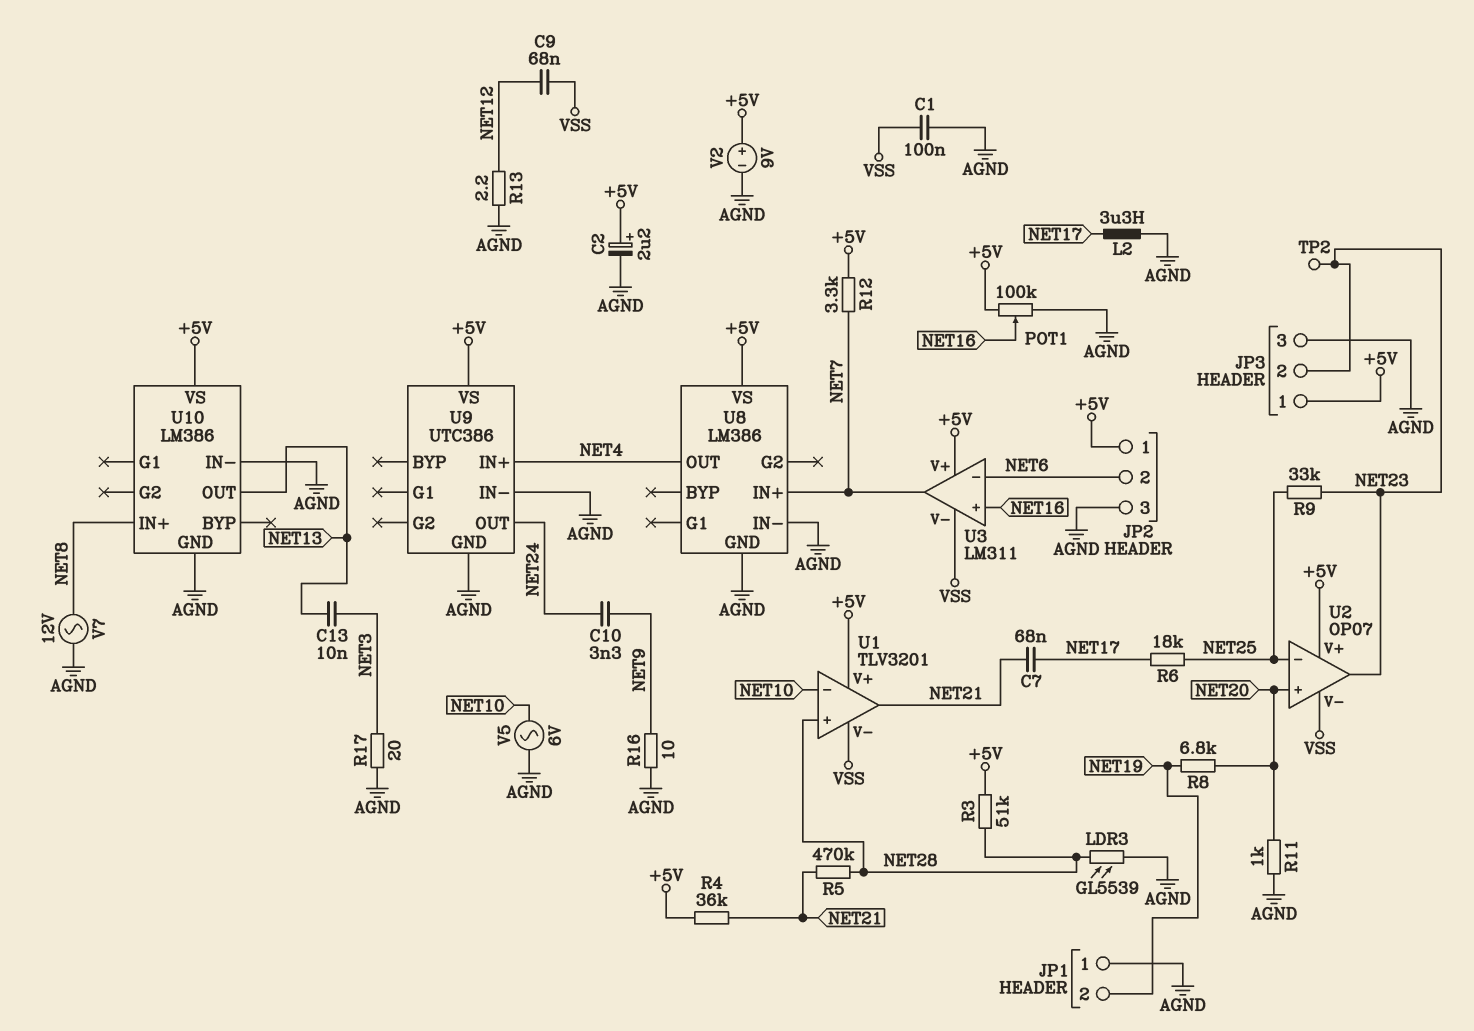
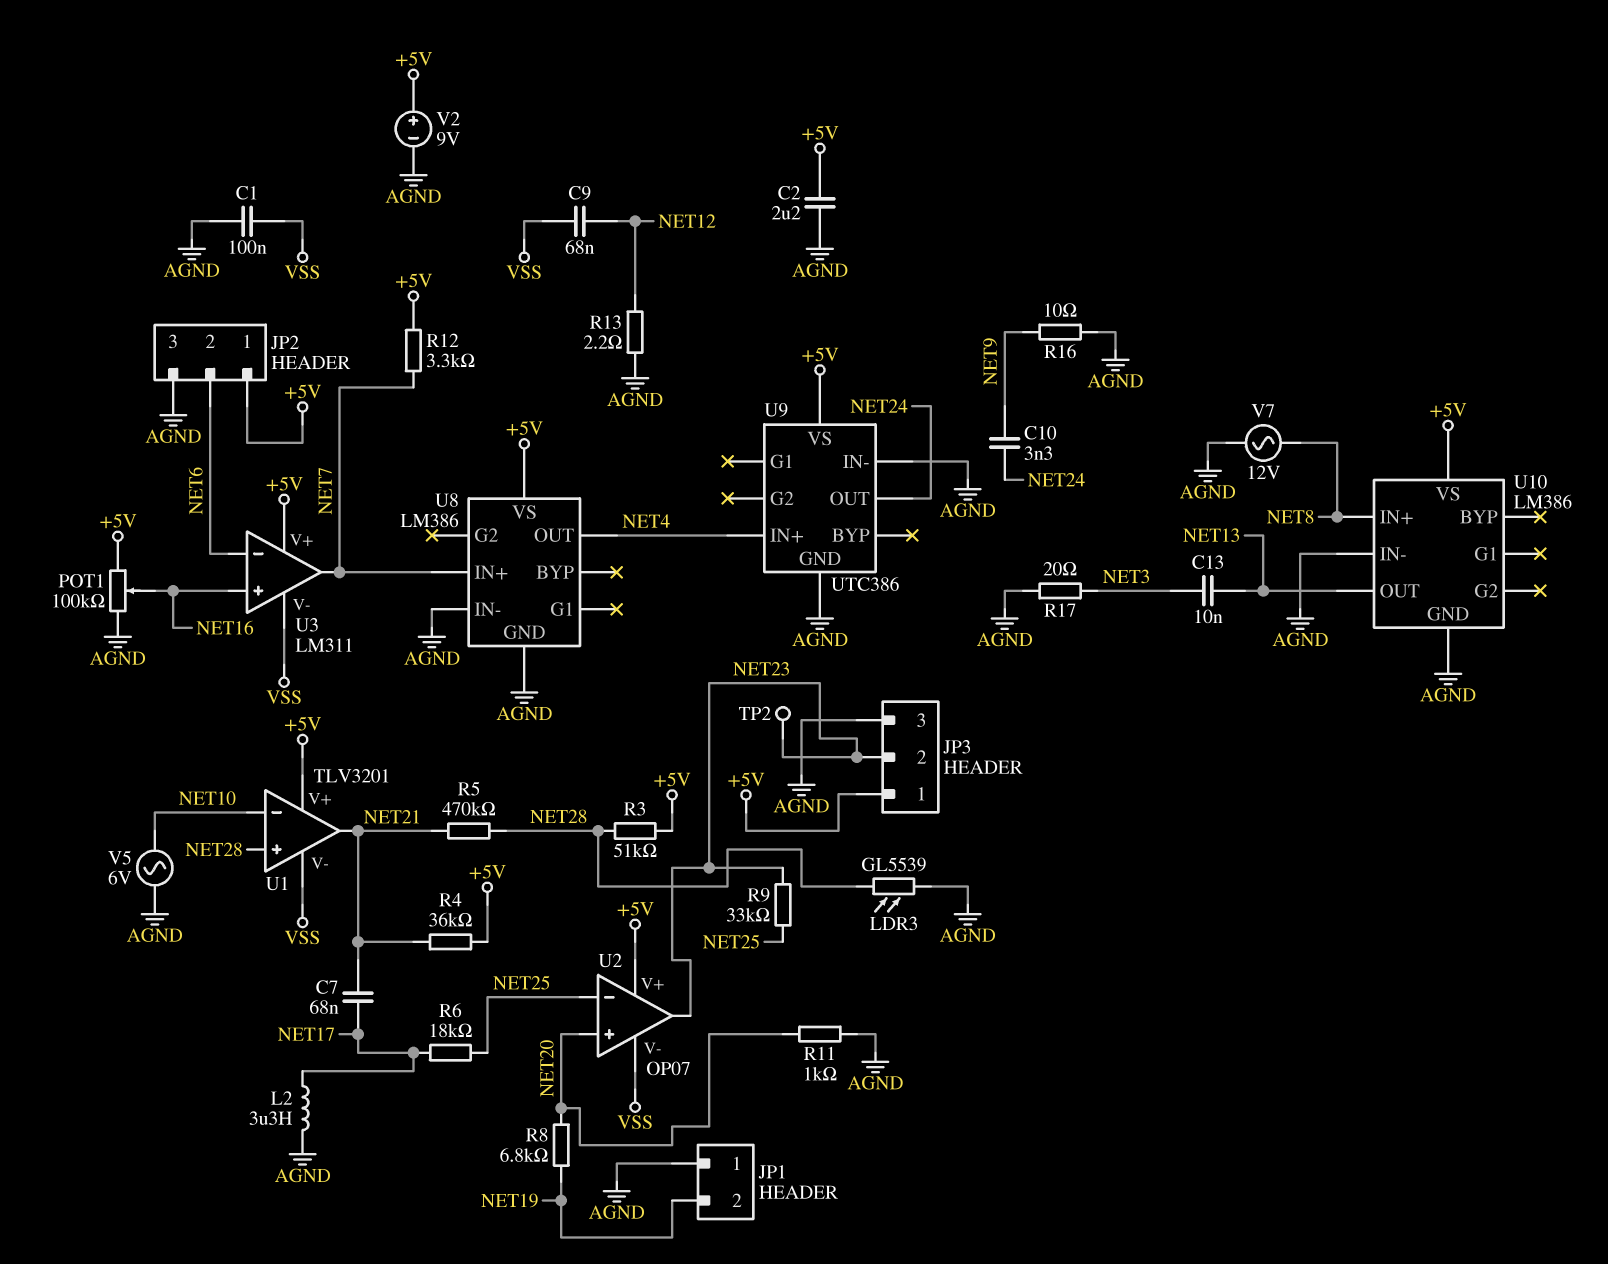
C2: 2.2uF (plus +5V, minus AGND) -> 2.2uF (+5V, AGND)

